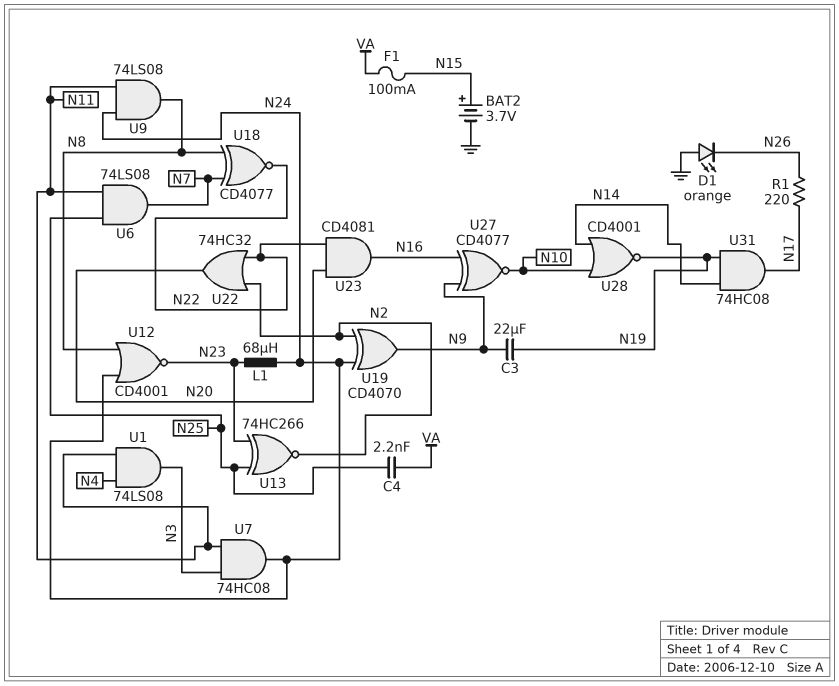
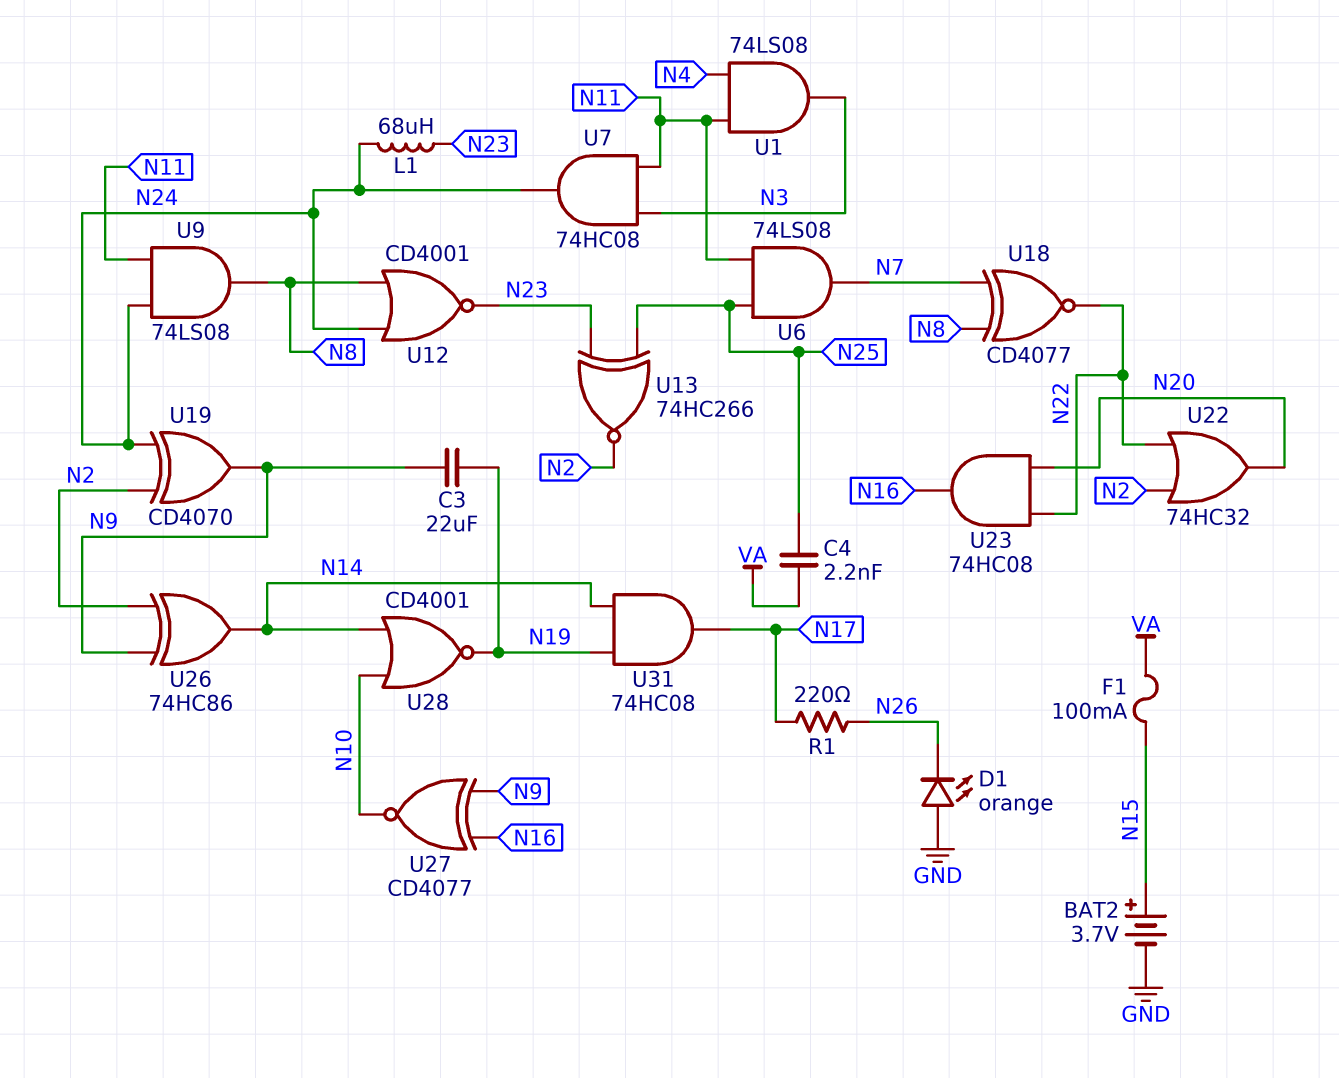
U23: AND CD4081 (in N20, in N22, out N16) -> AND 74HC08 (in N20, in N22, out N16)
U26: none -> XOR 74HC86 (in N2, in N9, out N14)

